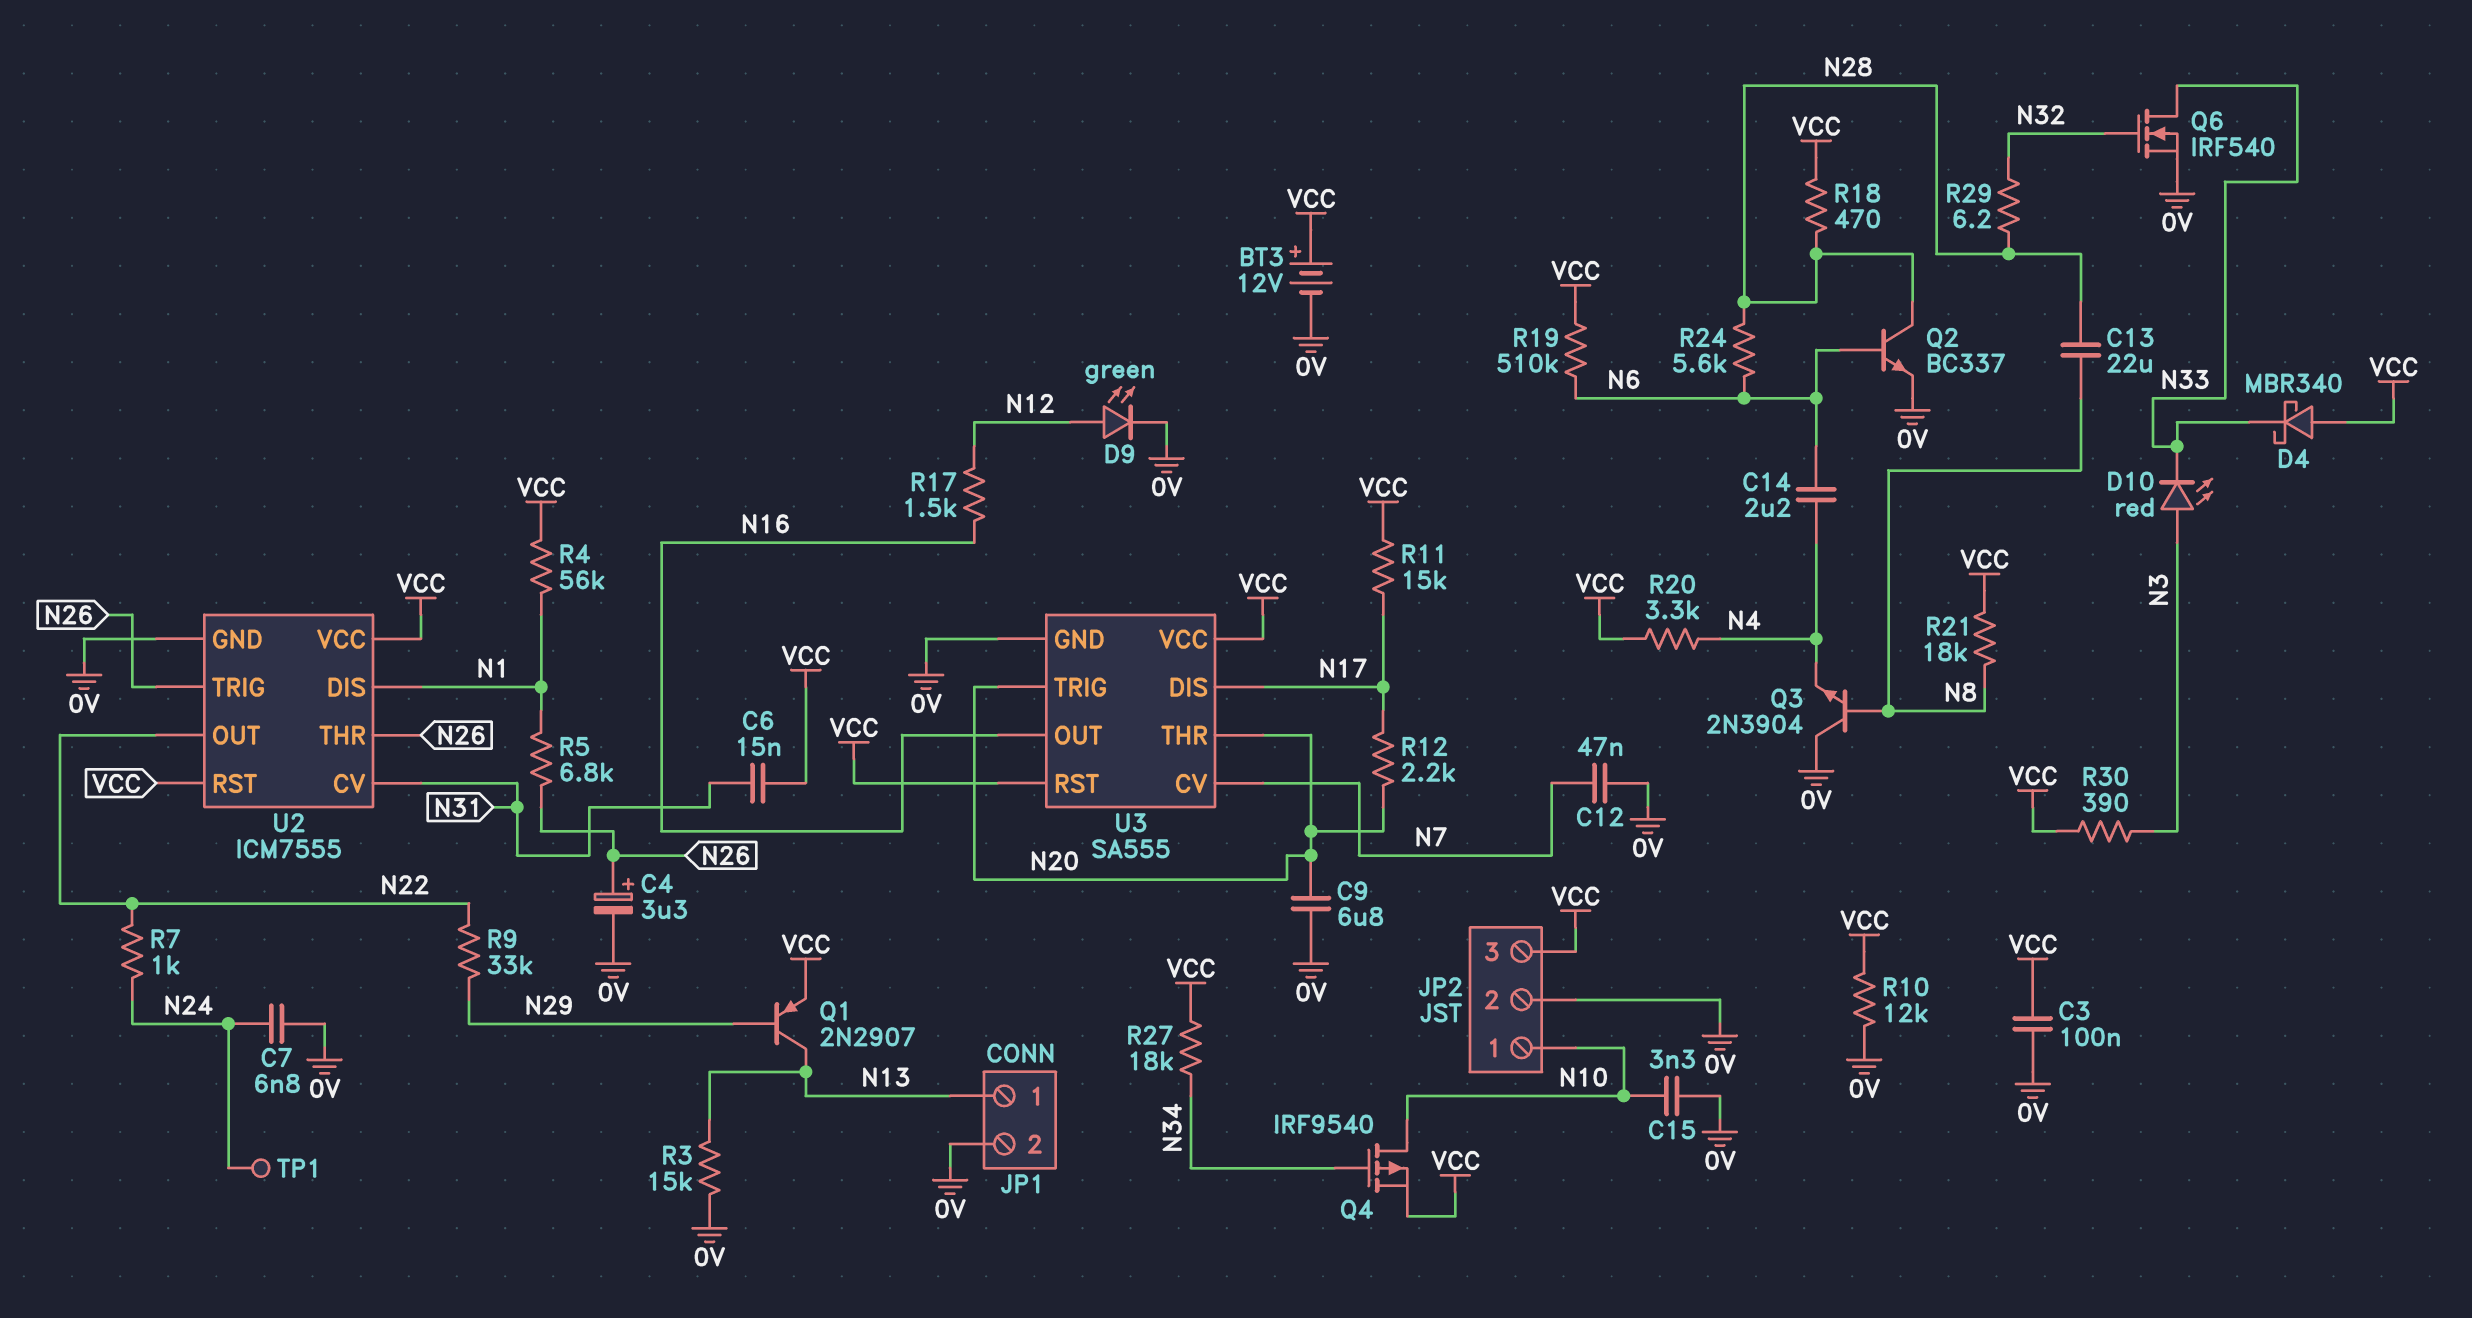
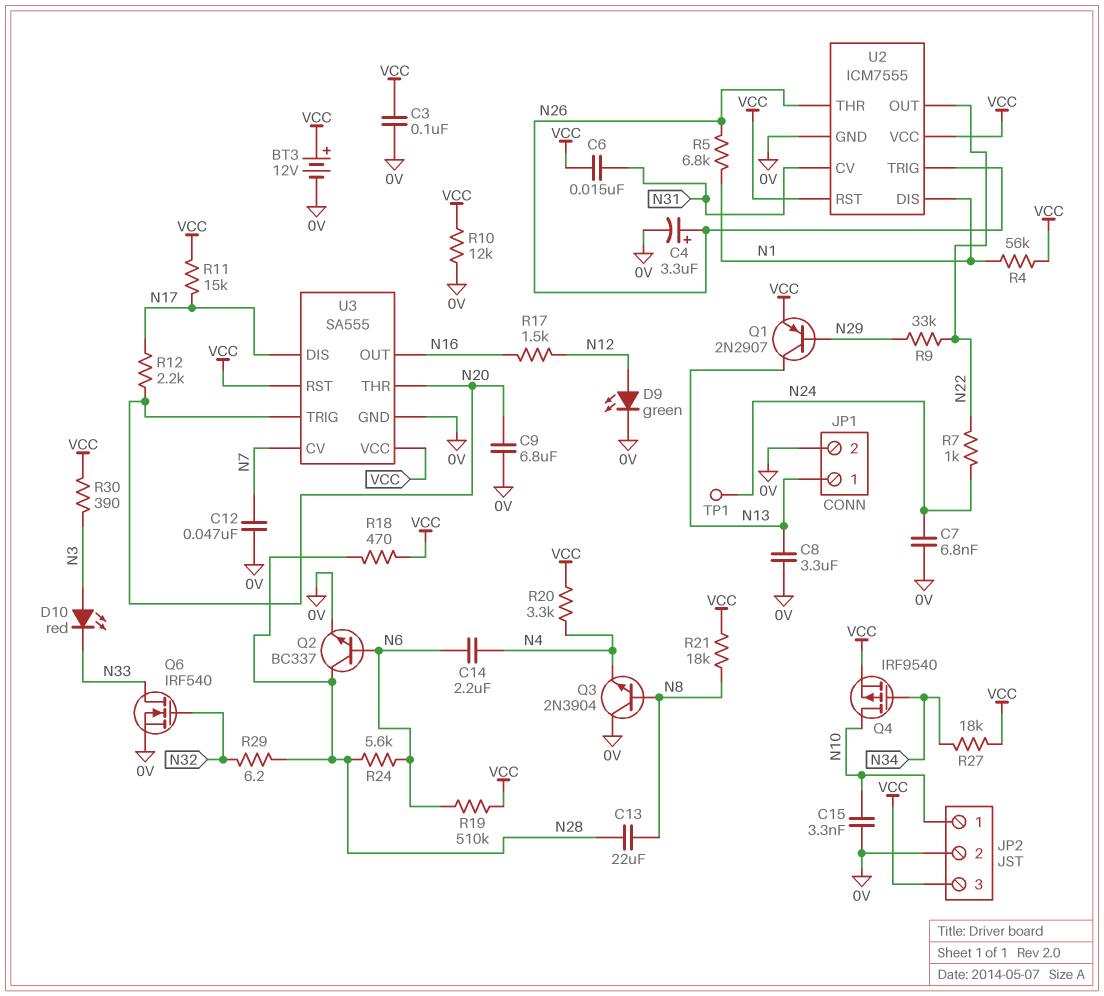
C8: none -> 3.3uF (0V, N13)
D4: schottky MBR340 (A VCC, K N33) -> none
R3: 15k (0V, N13) -> none

